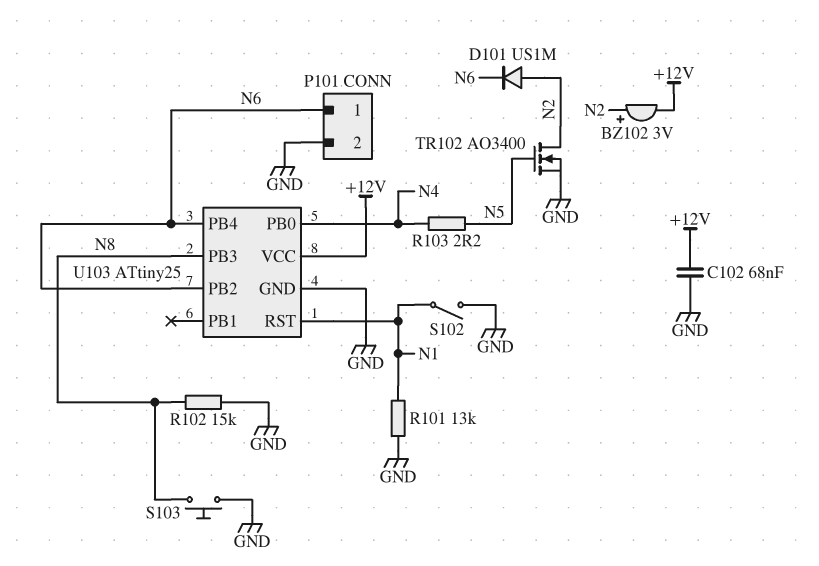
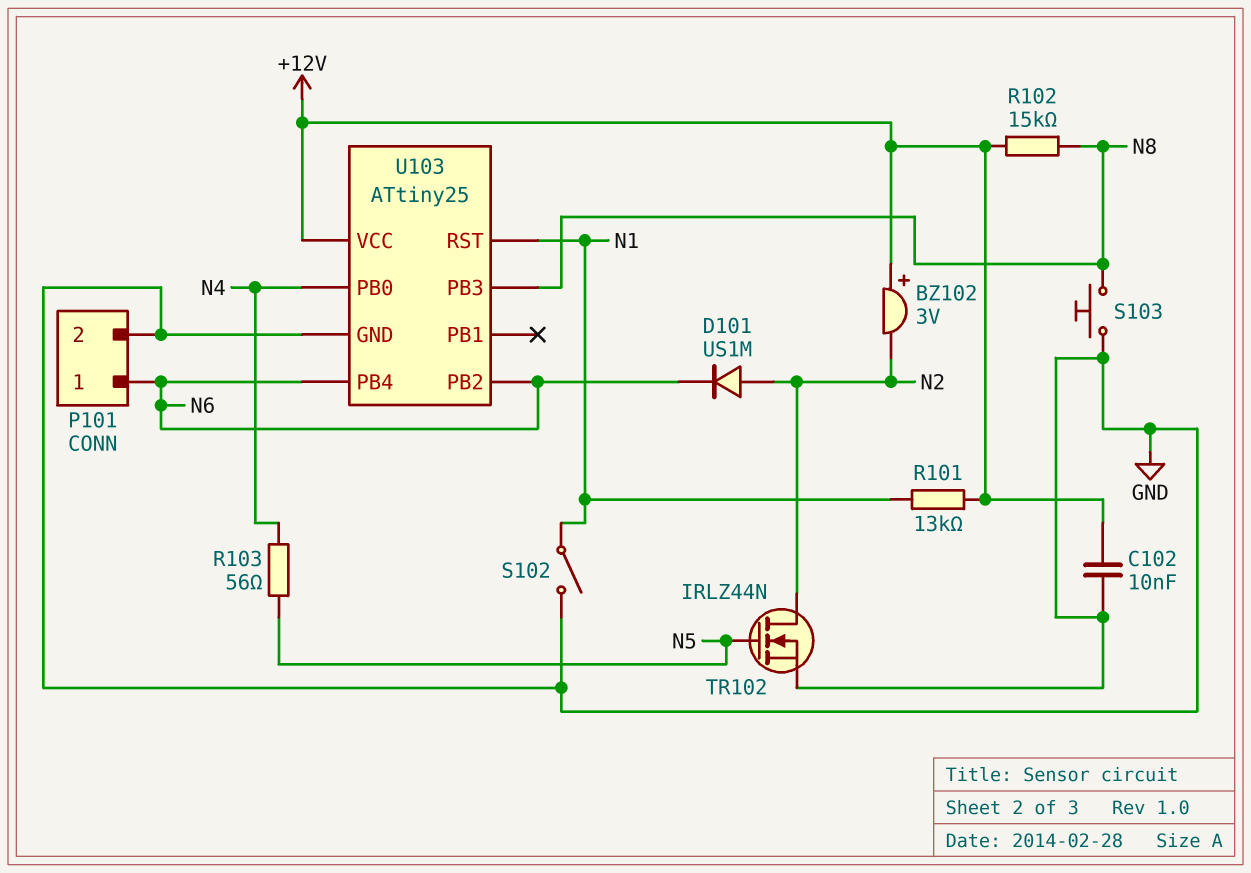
BZ102: buzzer 3V (plus N2, minus +12V) -> buzzer 3V (plus +12V, minus N2)
C102: 68nF (+12V, GND) -> 10nF (+12V, GND)
R101: 13k (GND, N1) -> 13k (+12V, N1)
R102: 15k (GND, N8) -> 15k (+12V, N8)
R103: 2.2 (N4, N5) -> 56 (N4, N5)
TR102: NMOS AO3400 (G N5, D N2, S GND) -> NMOS IRLZ44N (G N5, D N2, S GND)

